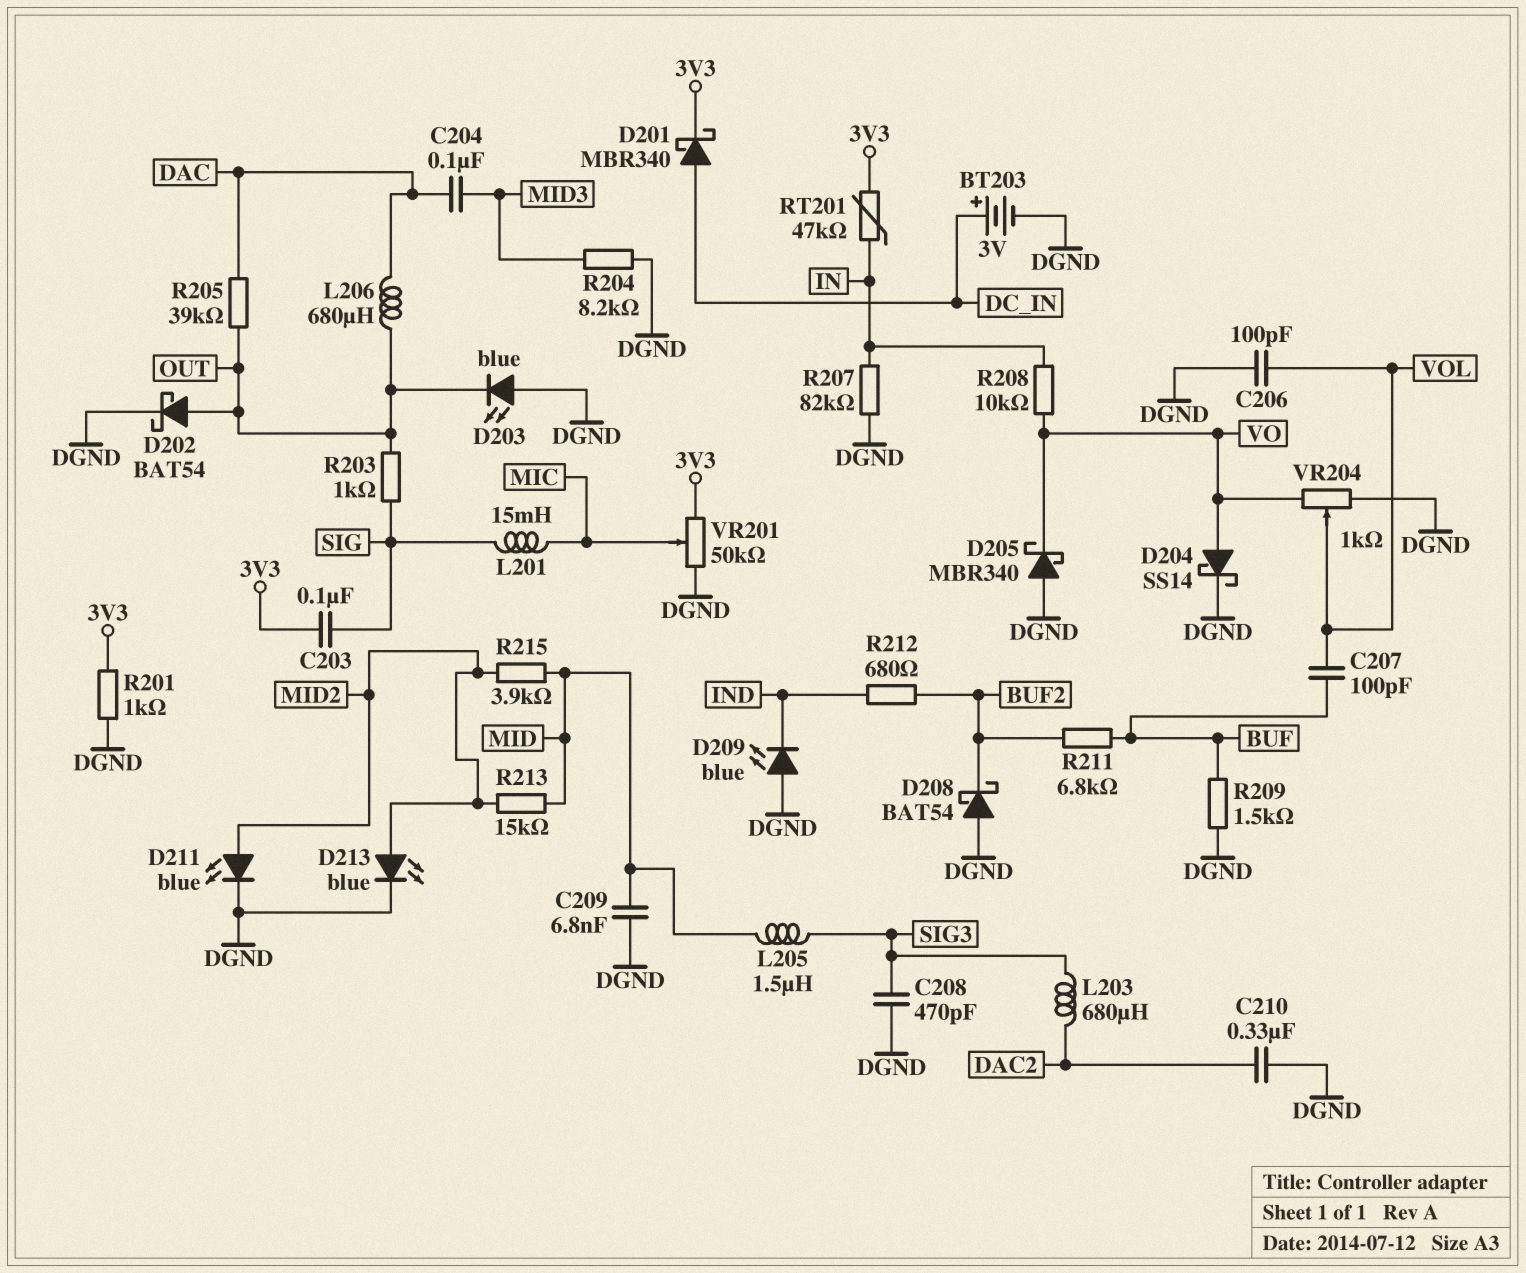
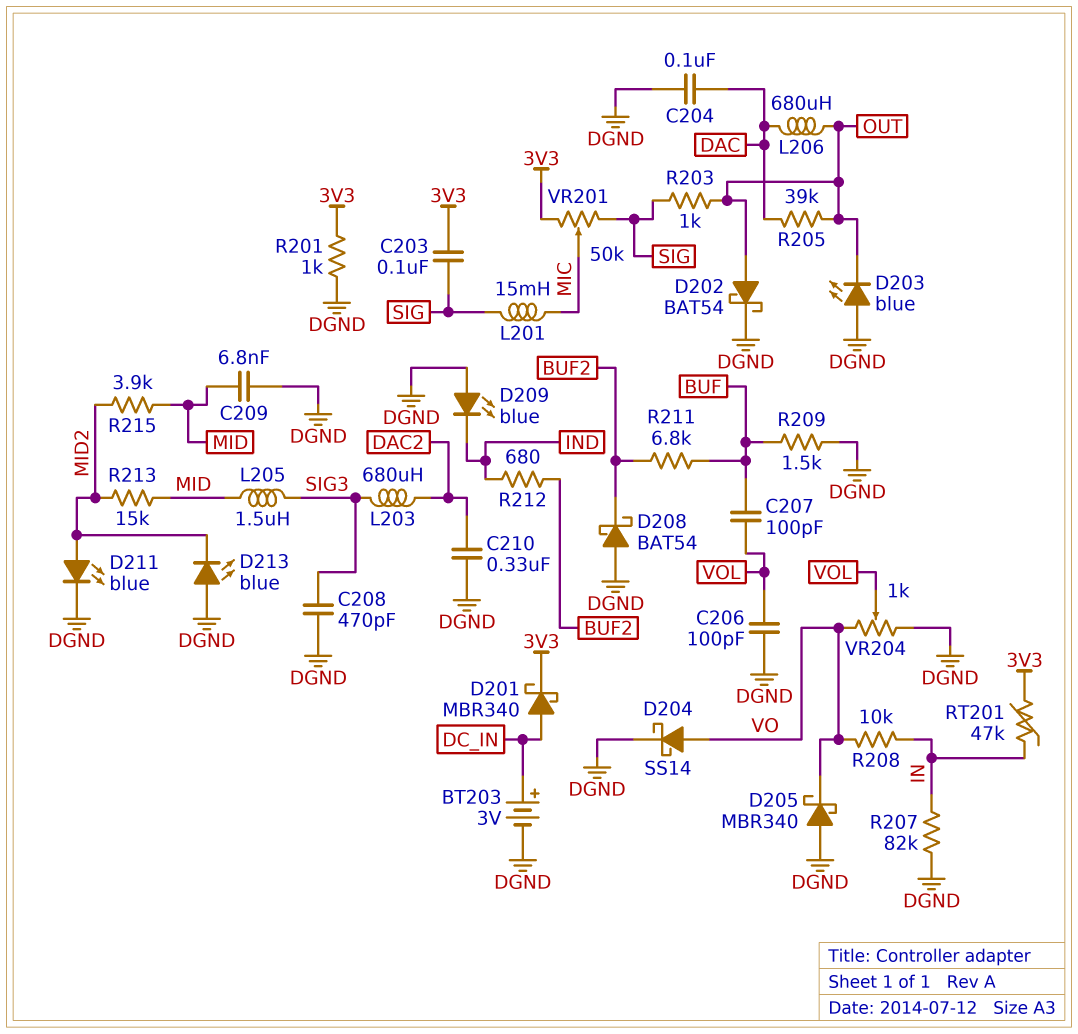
C204: 100nF (DAC, MID3) -> 100nF (DAC, DGND)
D213: LED blue (A MID2, K DGND) -> LED blue (A DGND, K MID2)
R204: 8.2k (DGND, MID3) -> none
VR201: 50k (3V3, DGND, wiper MIC) -> 50k (3V3, SIG, wiper MIC)

